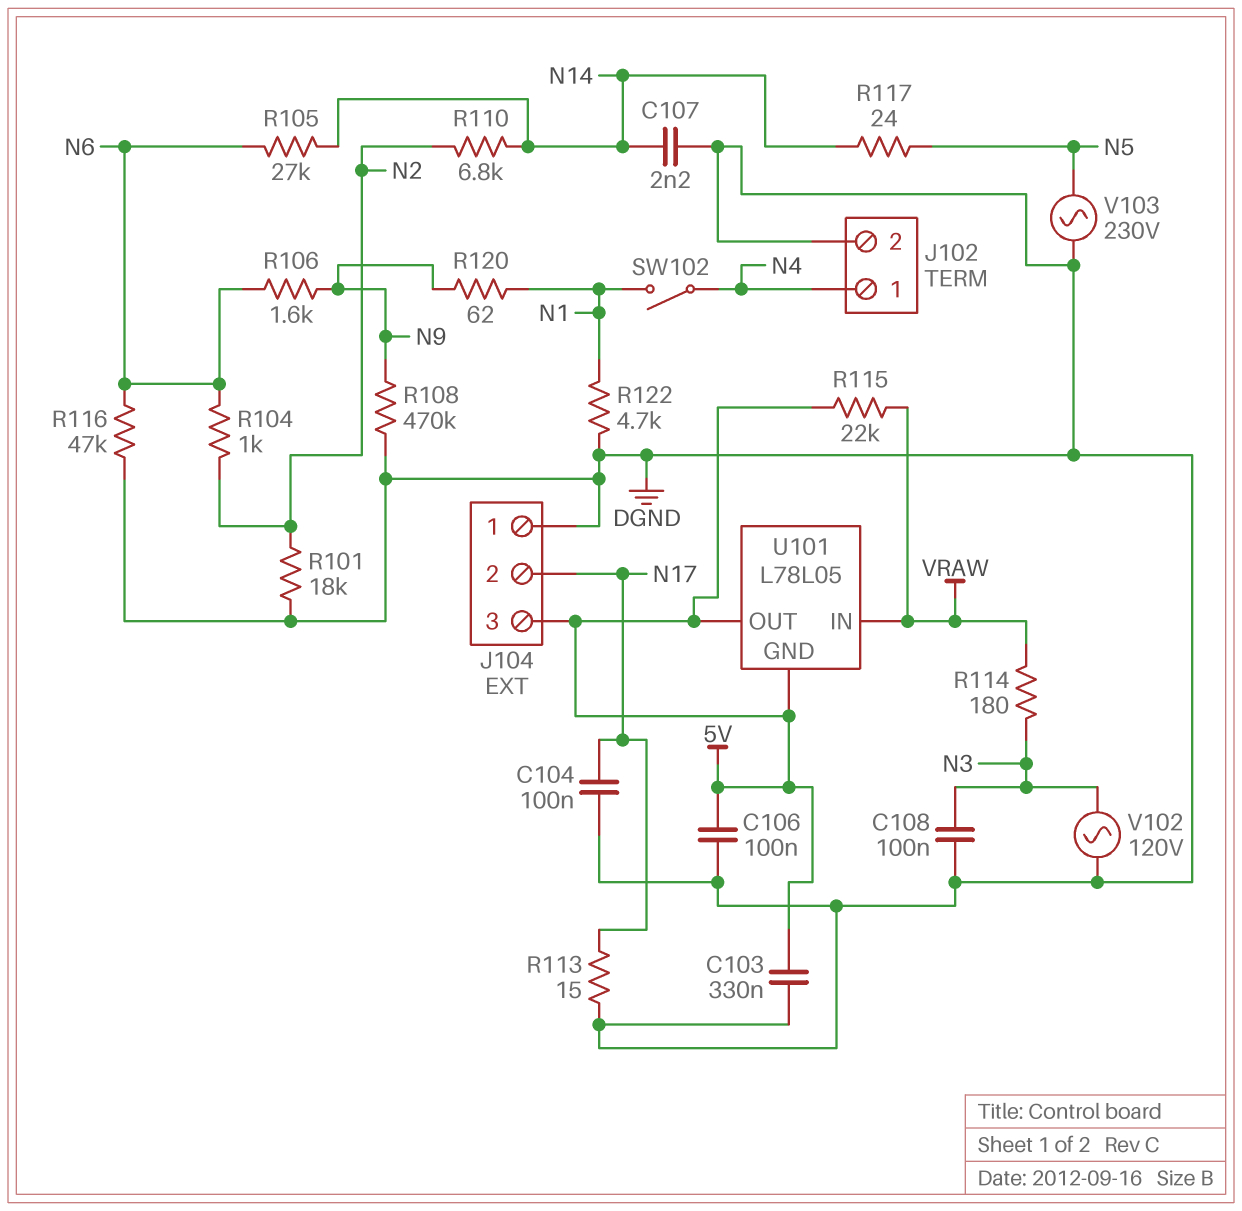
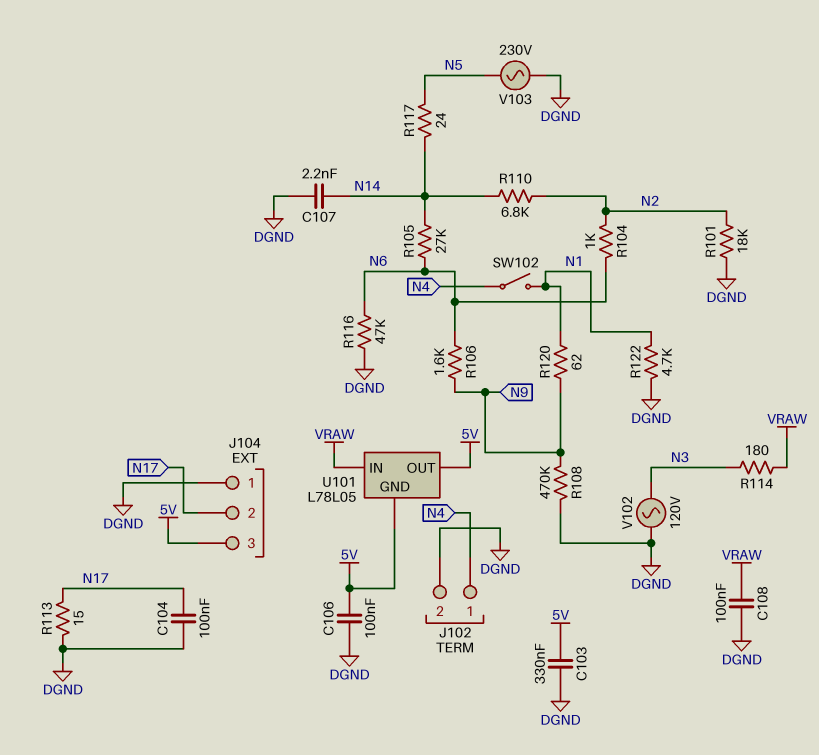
C108: 100nF (DGND, N3) -> 100nF (DGND, VRAW)
R115: 22k (5V, VRAW) -> none

